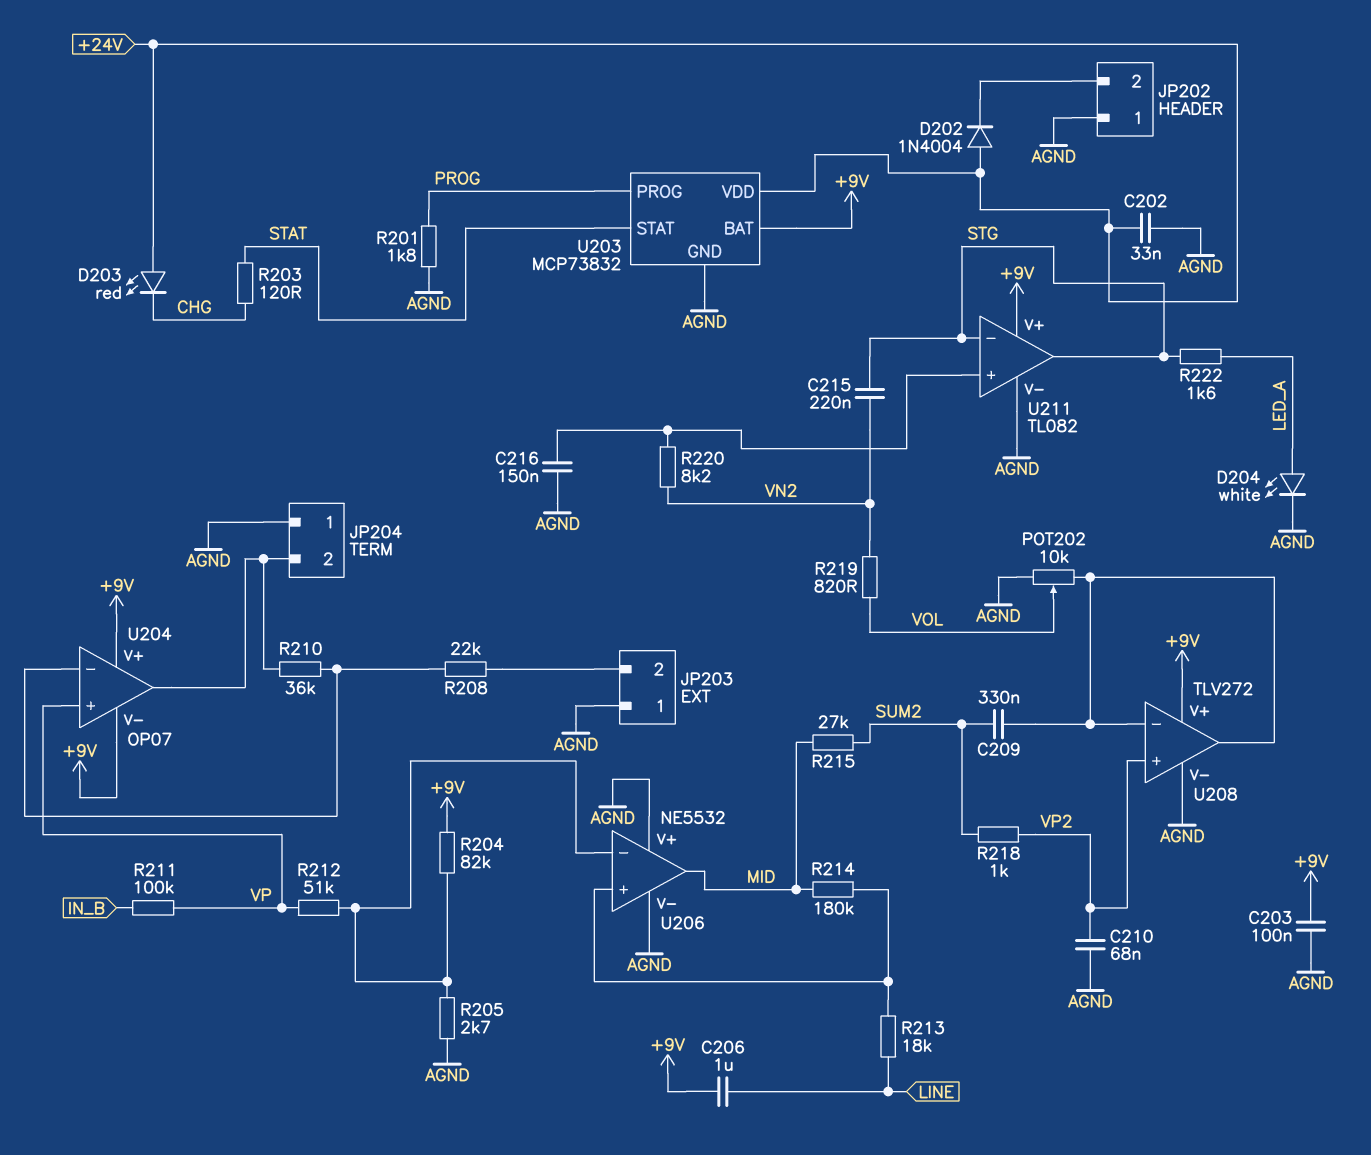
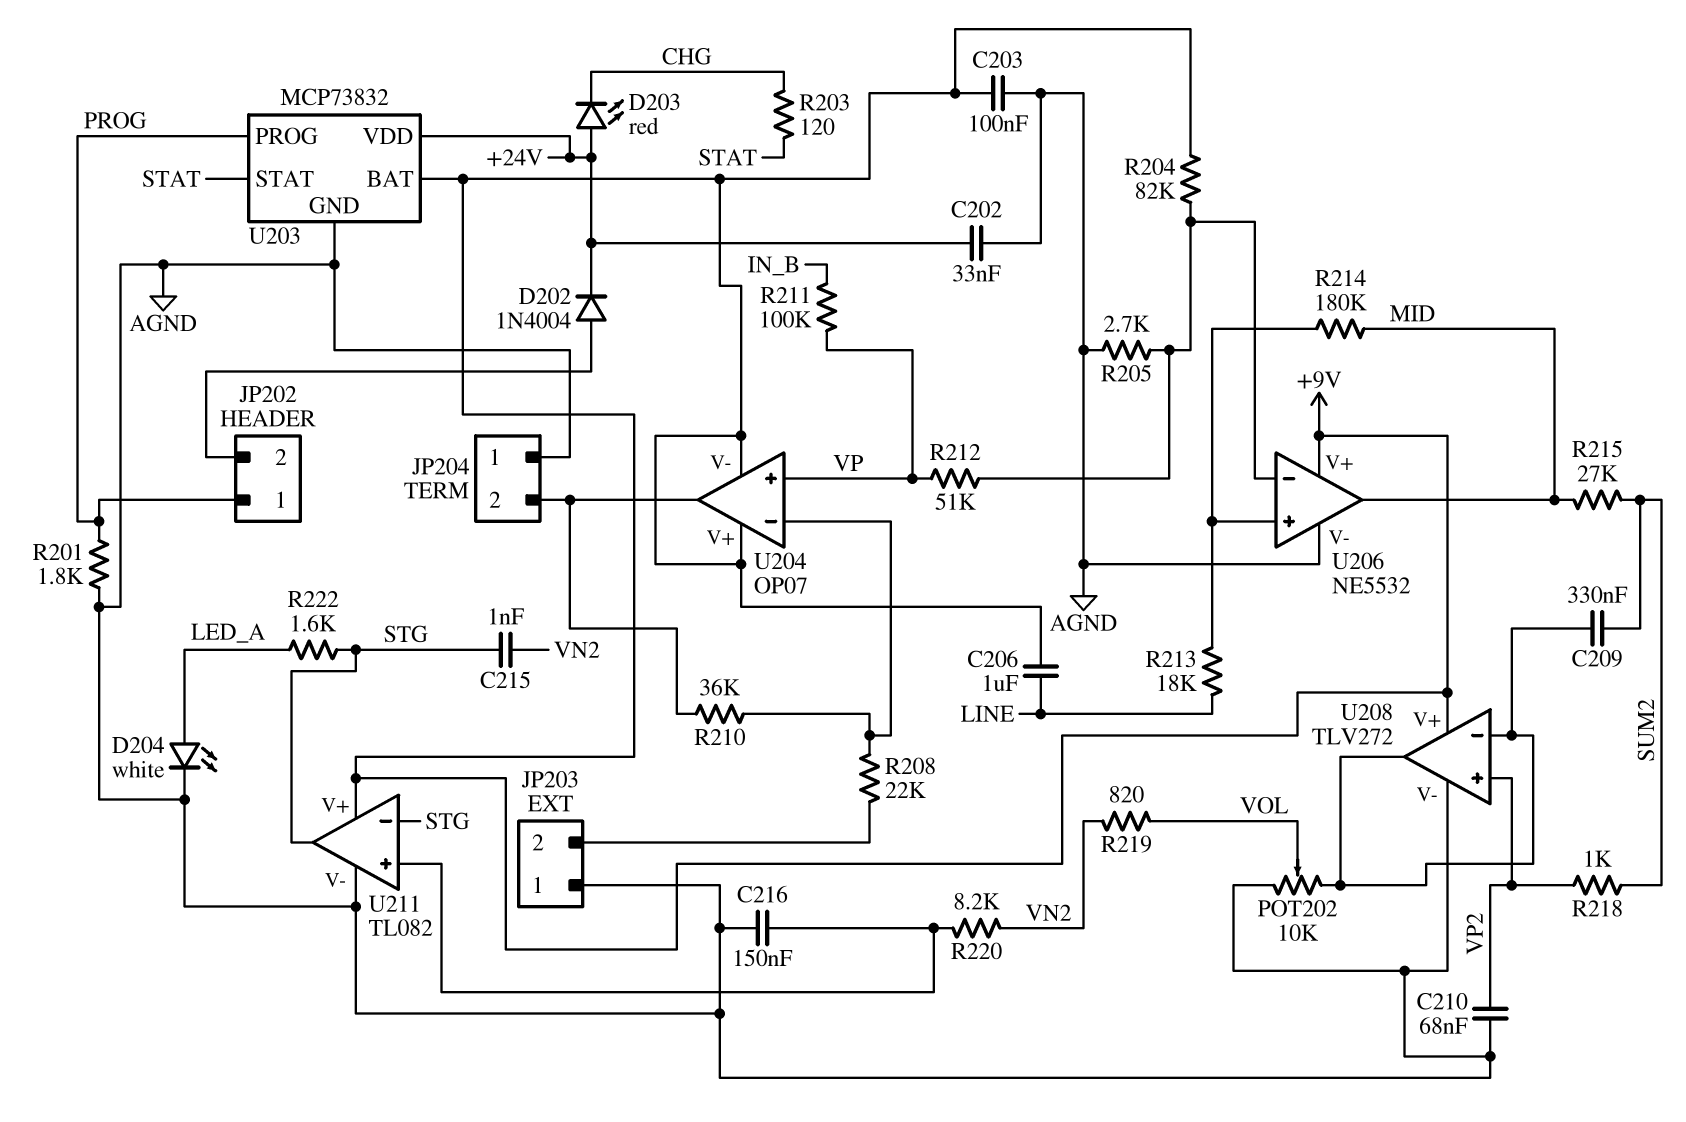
C215: 220nF (STG, VN2) -> 1nF (STG, VN2)
D202: diode 1N4004 (A +24V, K JP202/2) -> diode 1N4004 (A JP202/2, K +24V)
JP202 pin 1: AGND -> PROG
U206 pin V+: AGND -> +9V

